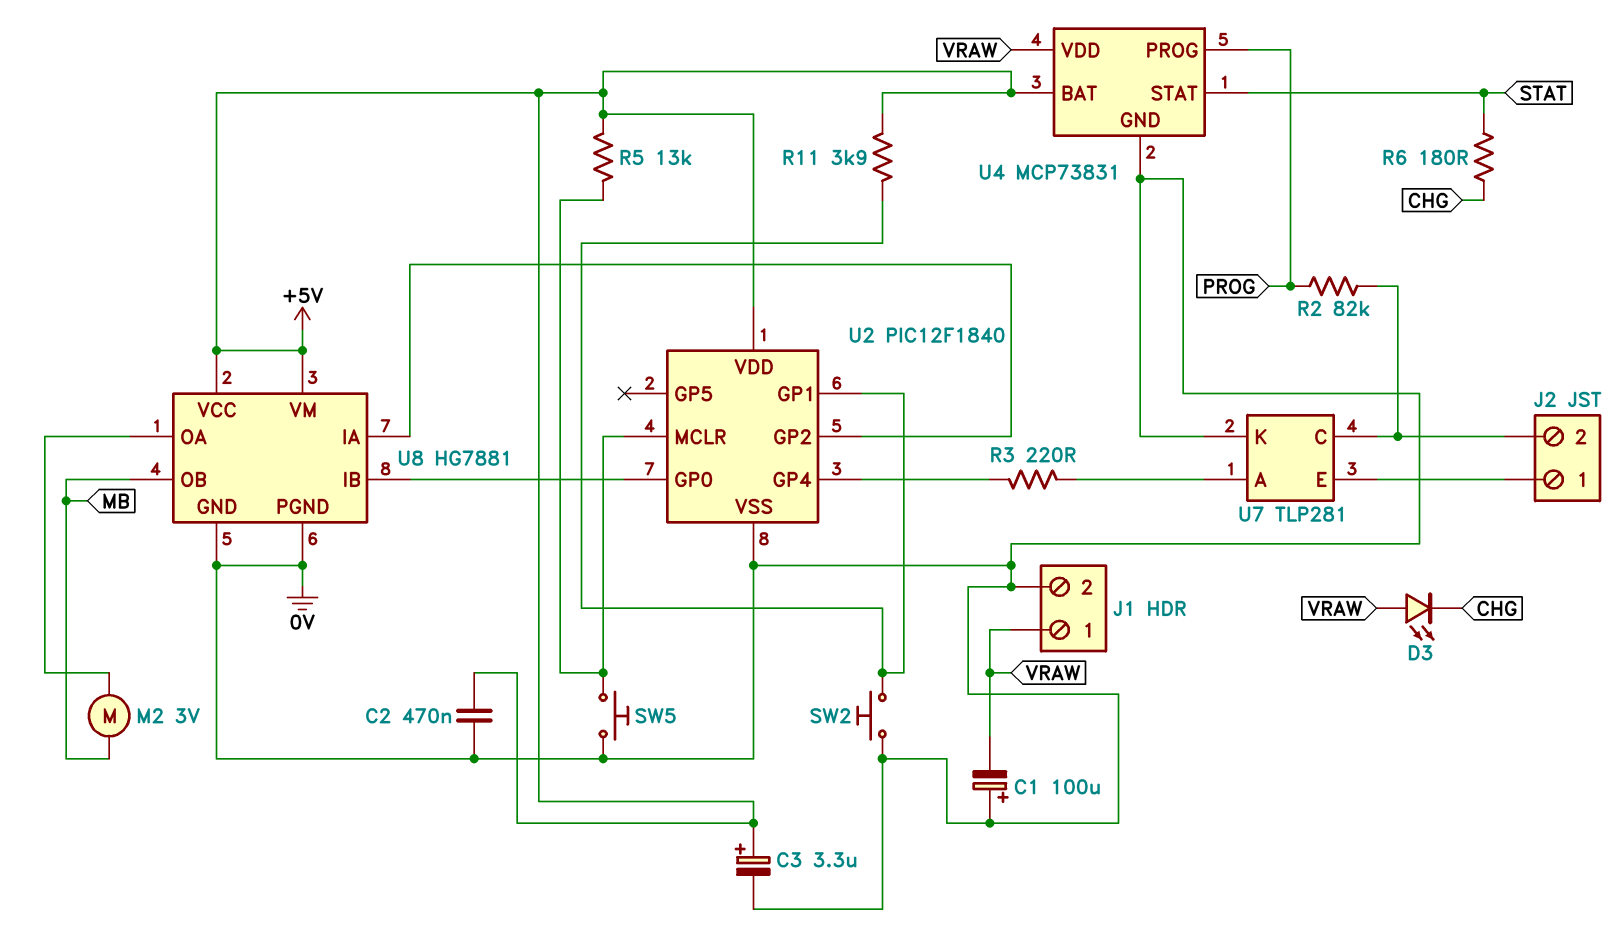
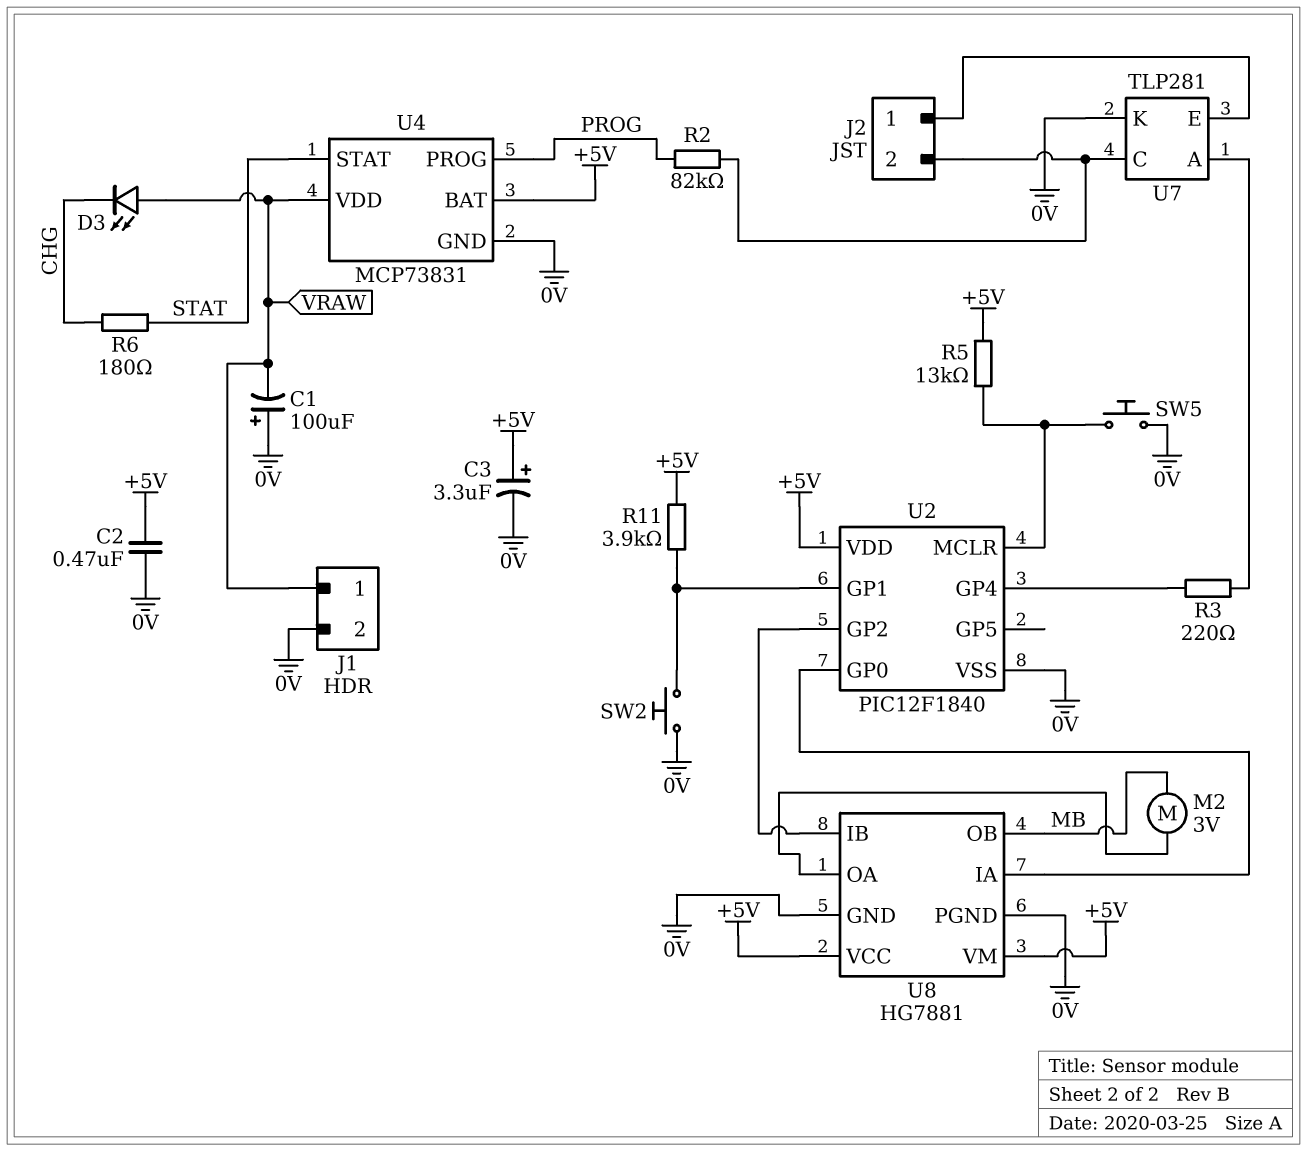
U8 pin IA: U2/GP2 -> U2/GP0
U8 pin IB: U2/GP0 -> U2/GP2

